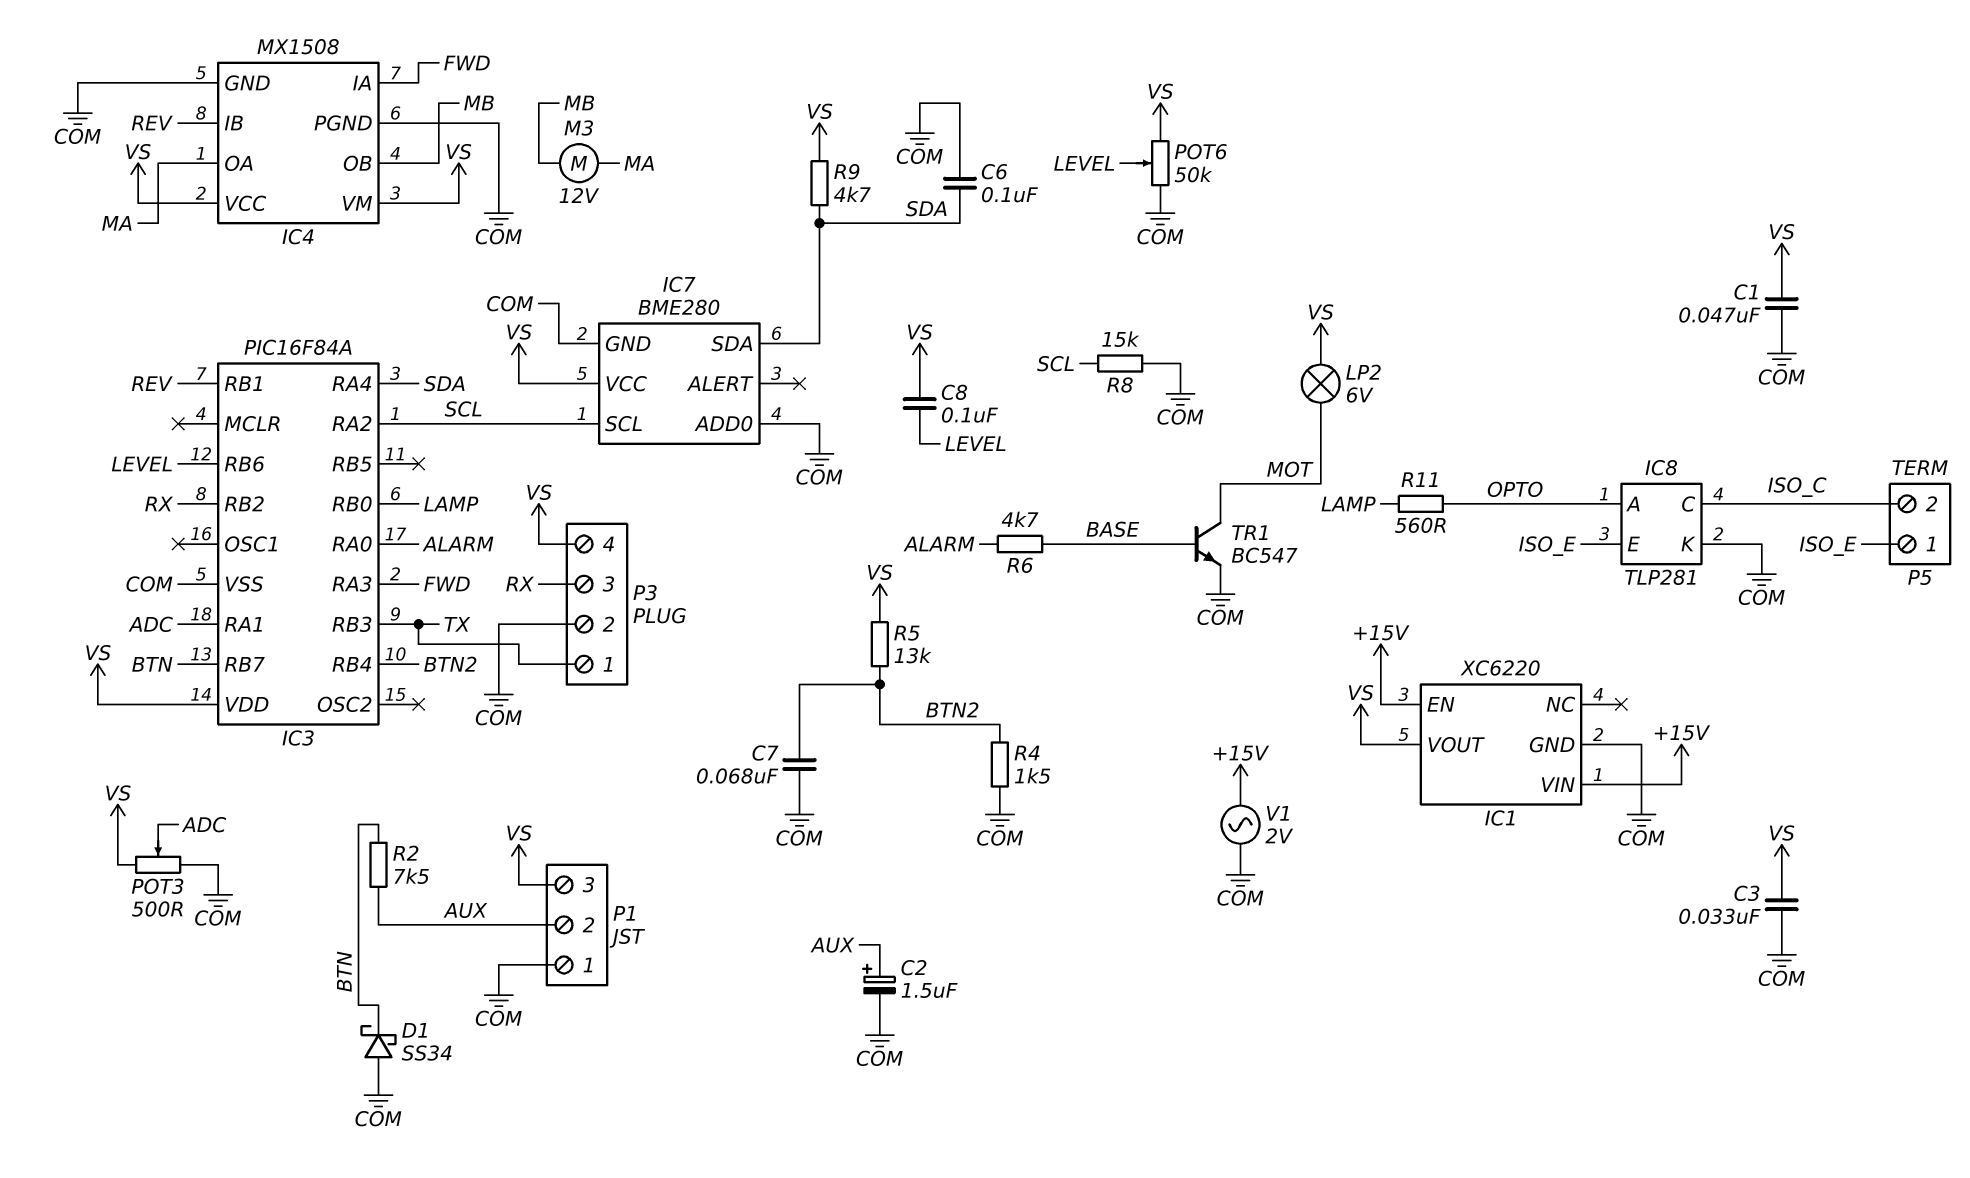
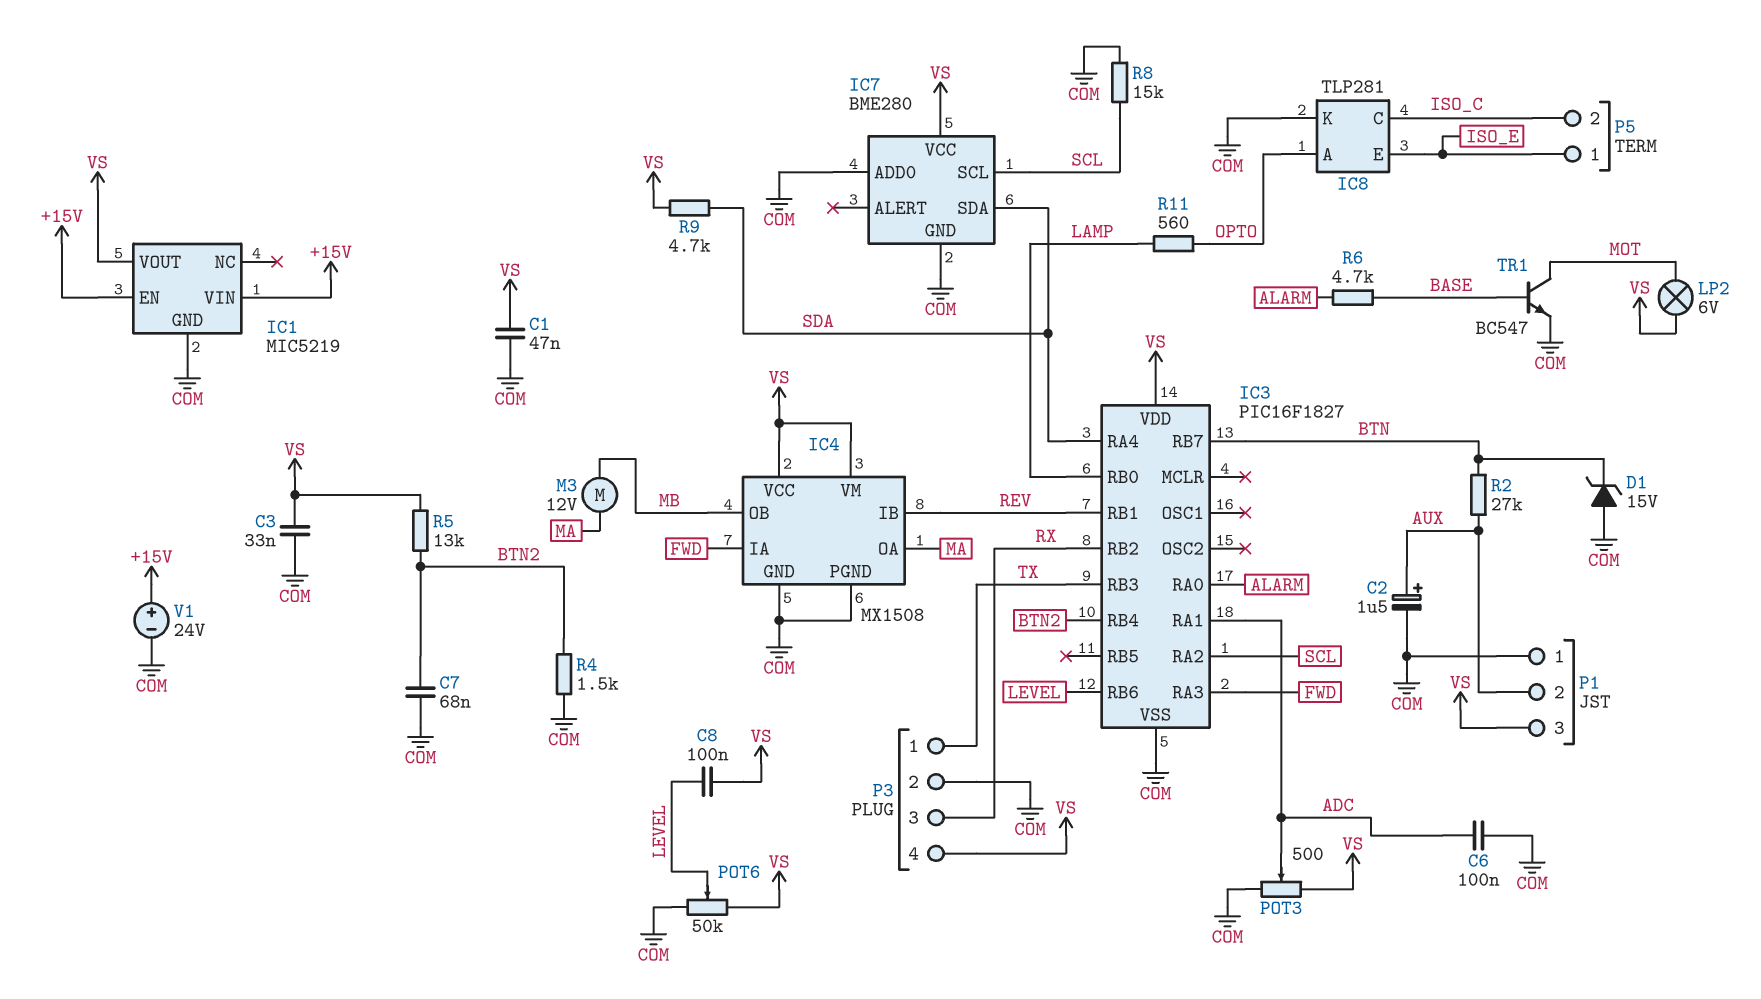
C6: 100nF (COM, SDA) -> 100nF (ADC, COM)
D1: schottky SS34 (A COM, K BTN) -> zener 15V (A COM, K BTN)
IC1: XC6220 -> MIC5219
IC3: PIC16F84A -> PIC16F1827
R2: 7.5k (AUX, BTN) -> 27k (AUX, BTN)
V1: AC 2V (+15V, COM) -> 24V (plus +15V, minus COM)

